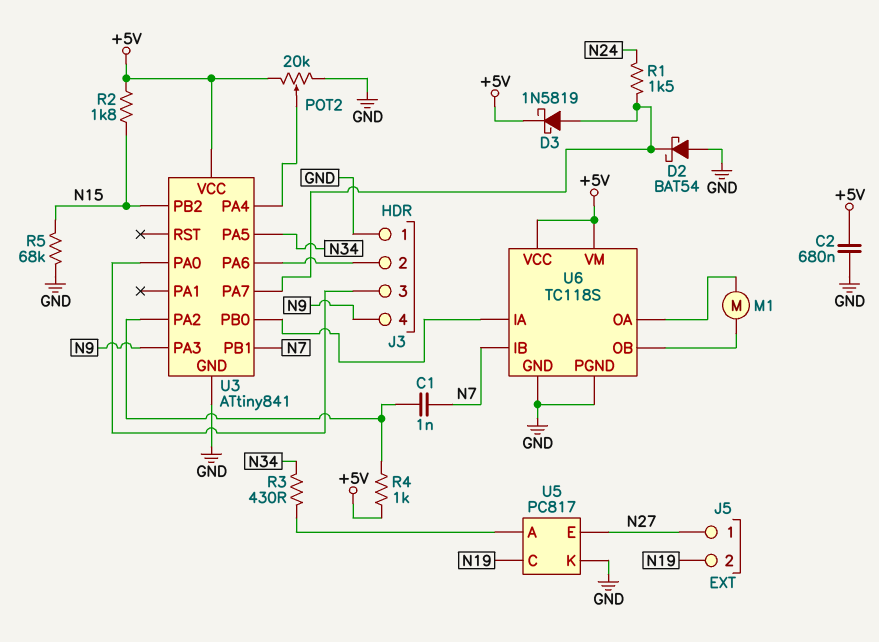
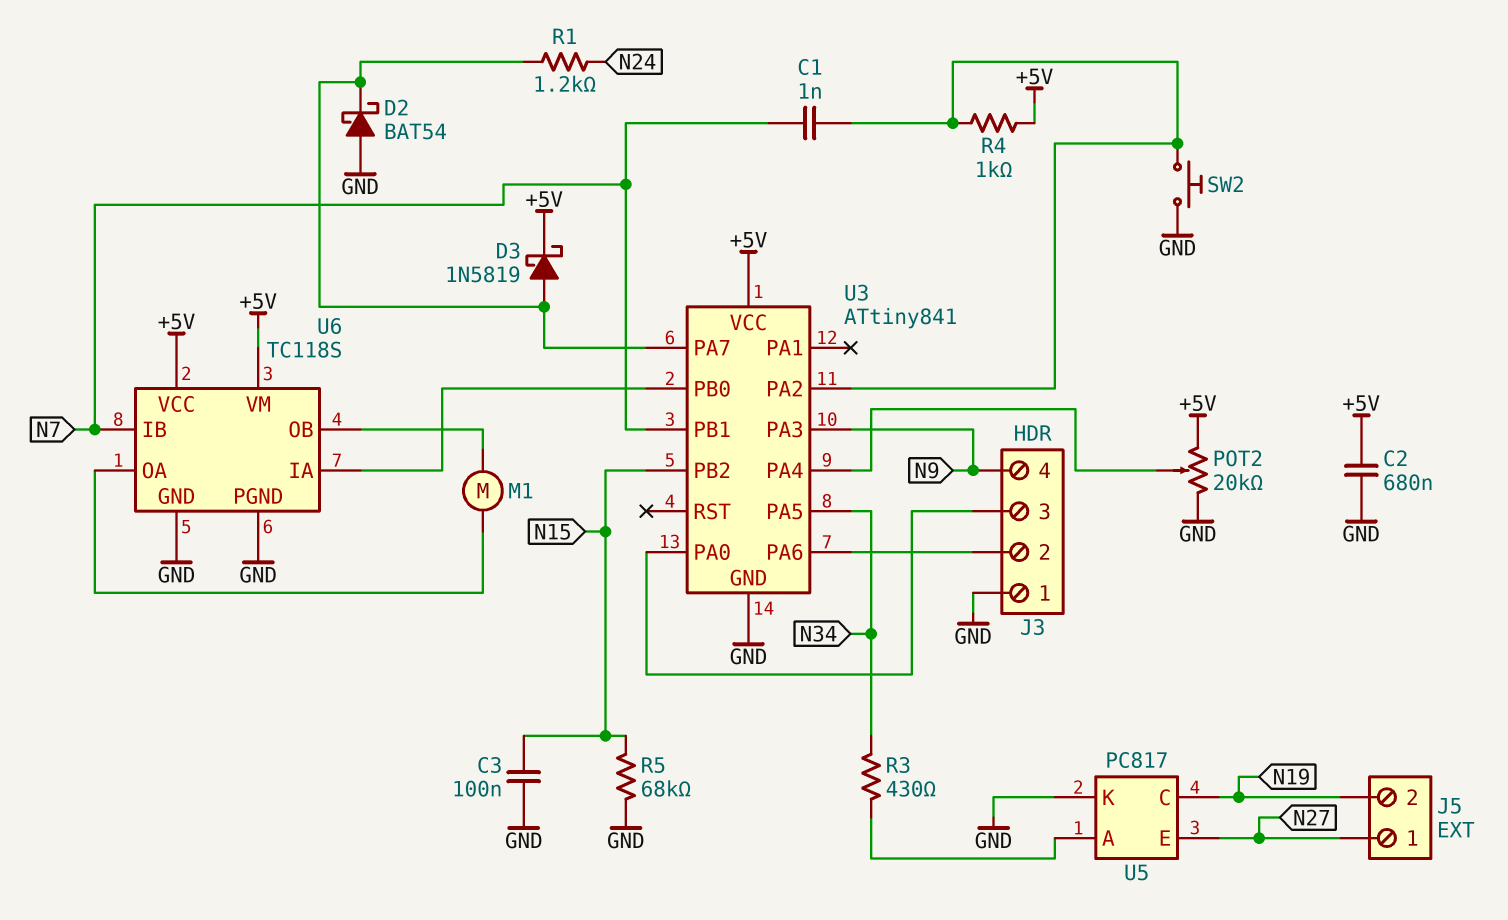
C3: none -> 100nF (GND, N15)
R1: 1.5k (N24, U3/PA7) -> 1.2k (N24, U3/PA7)
R2: 1.8k (+5V, N15) -> none
SW2: none -> button (GND, U3/PA2)

